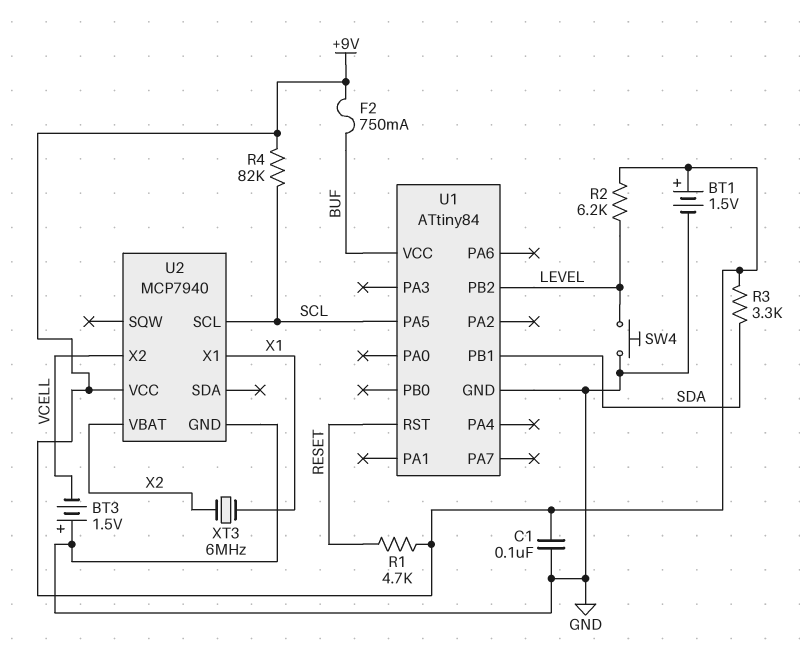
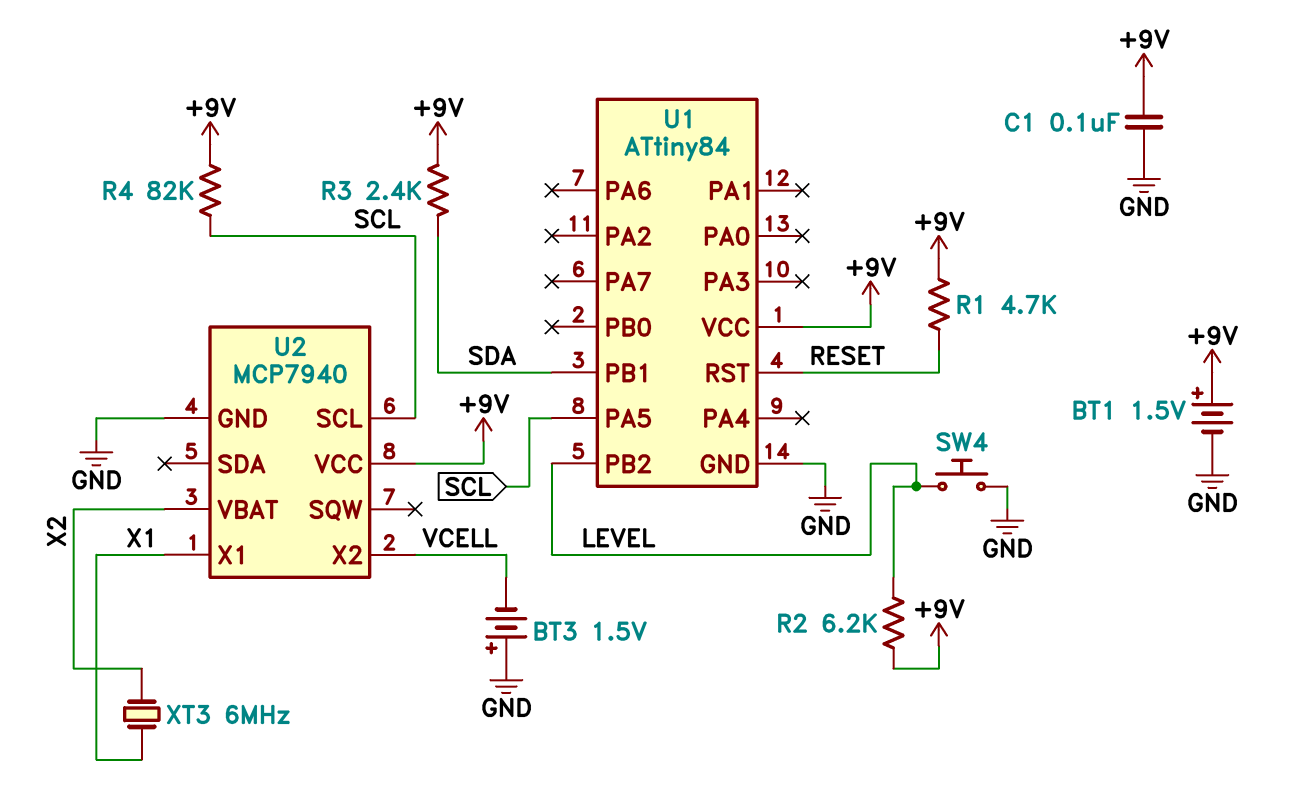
F2: 750mA (+9V, BUF) -> none
R3: 3.3k (+9V, SDA) -> 2.4k (+9V, SDA)
U1 pin VCC: BUF -> +9V

